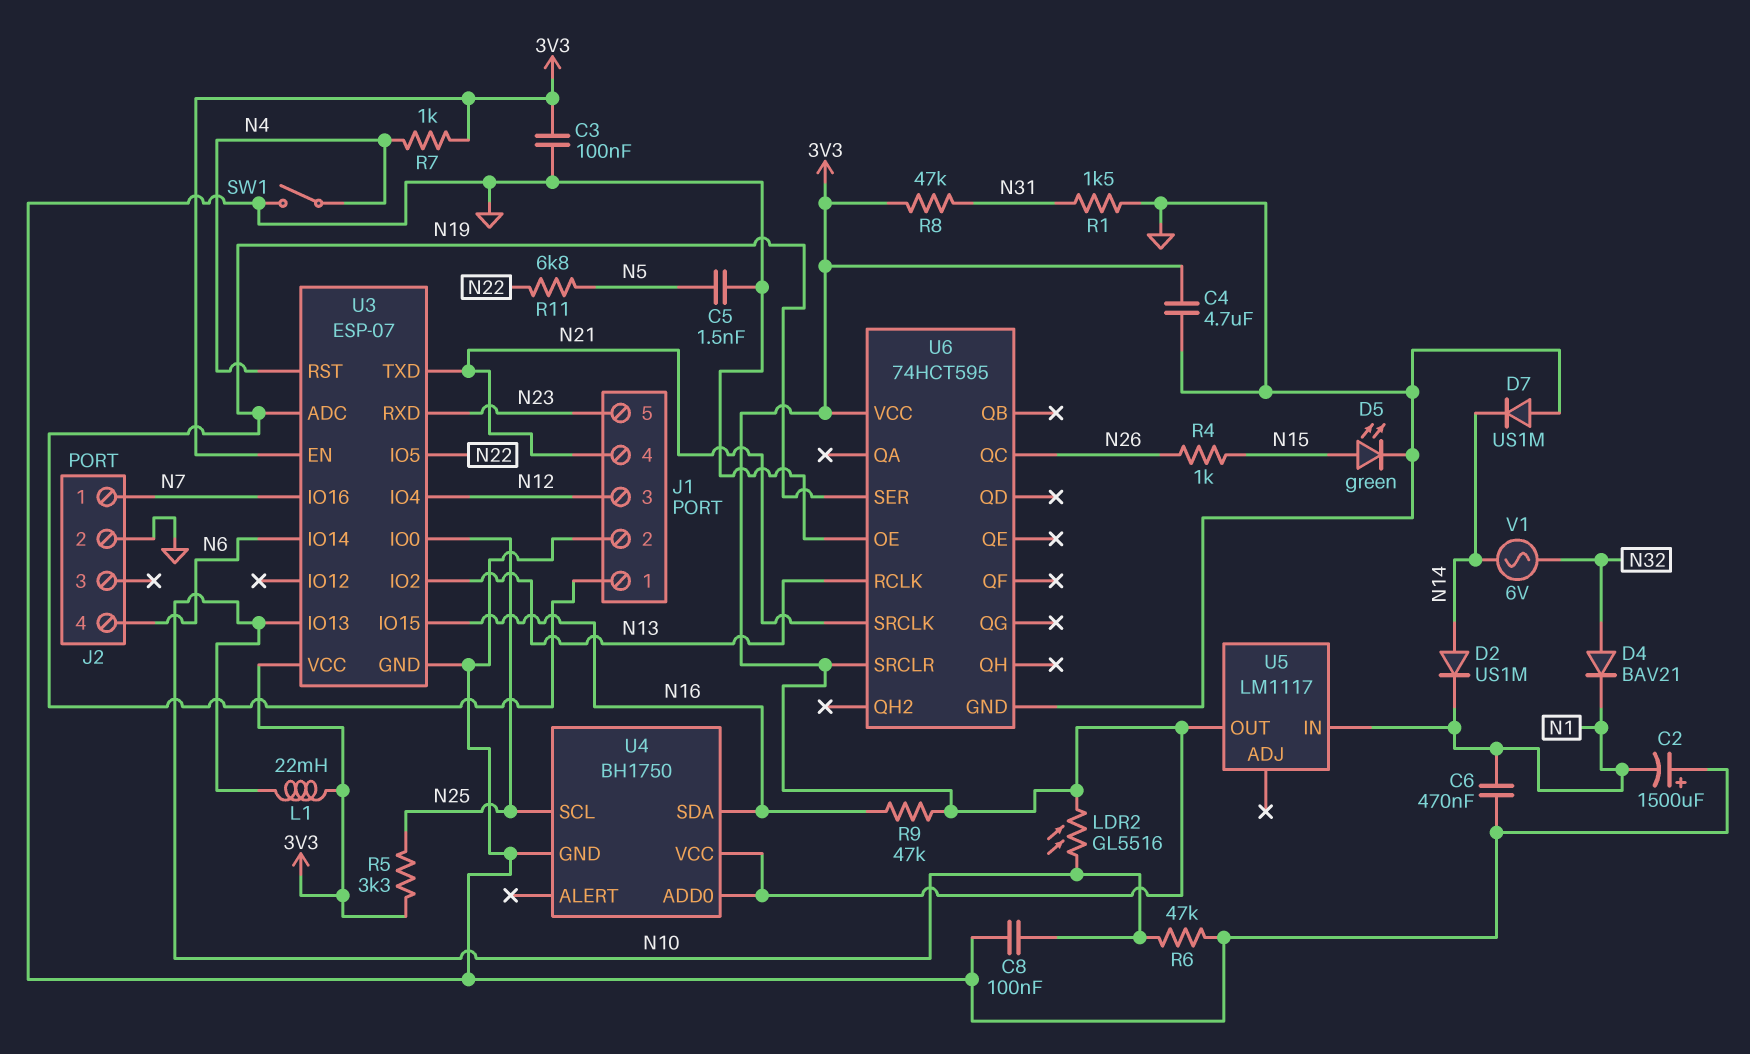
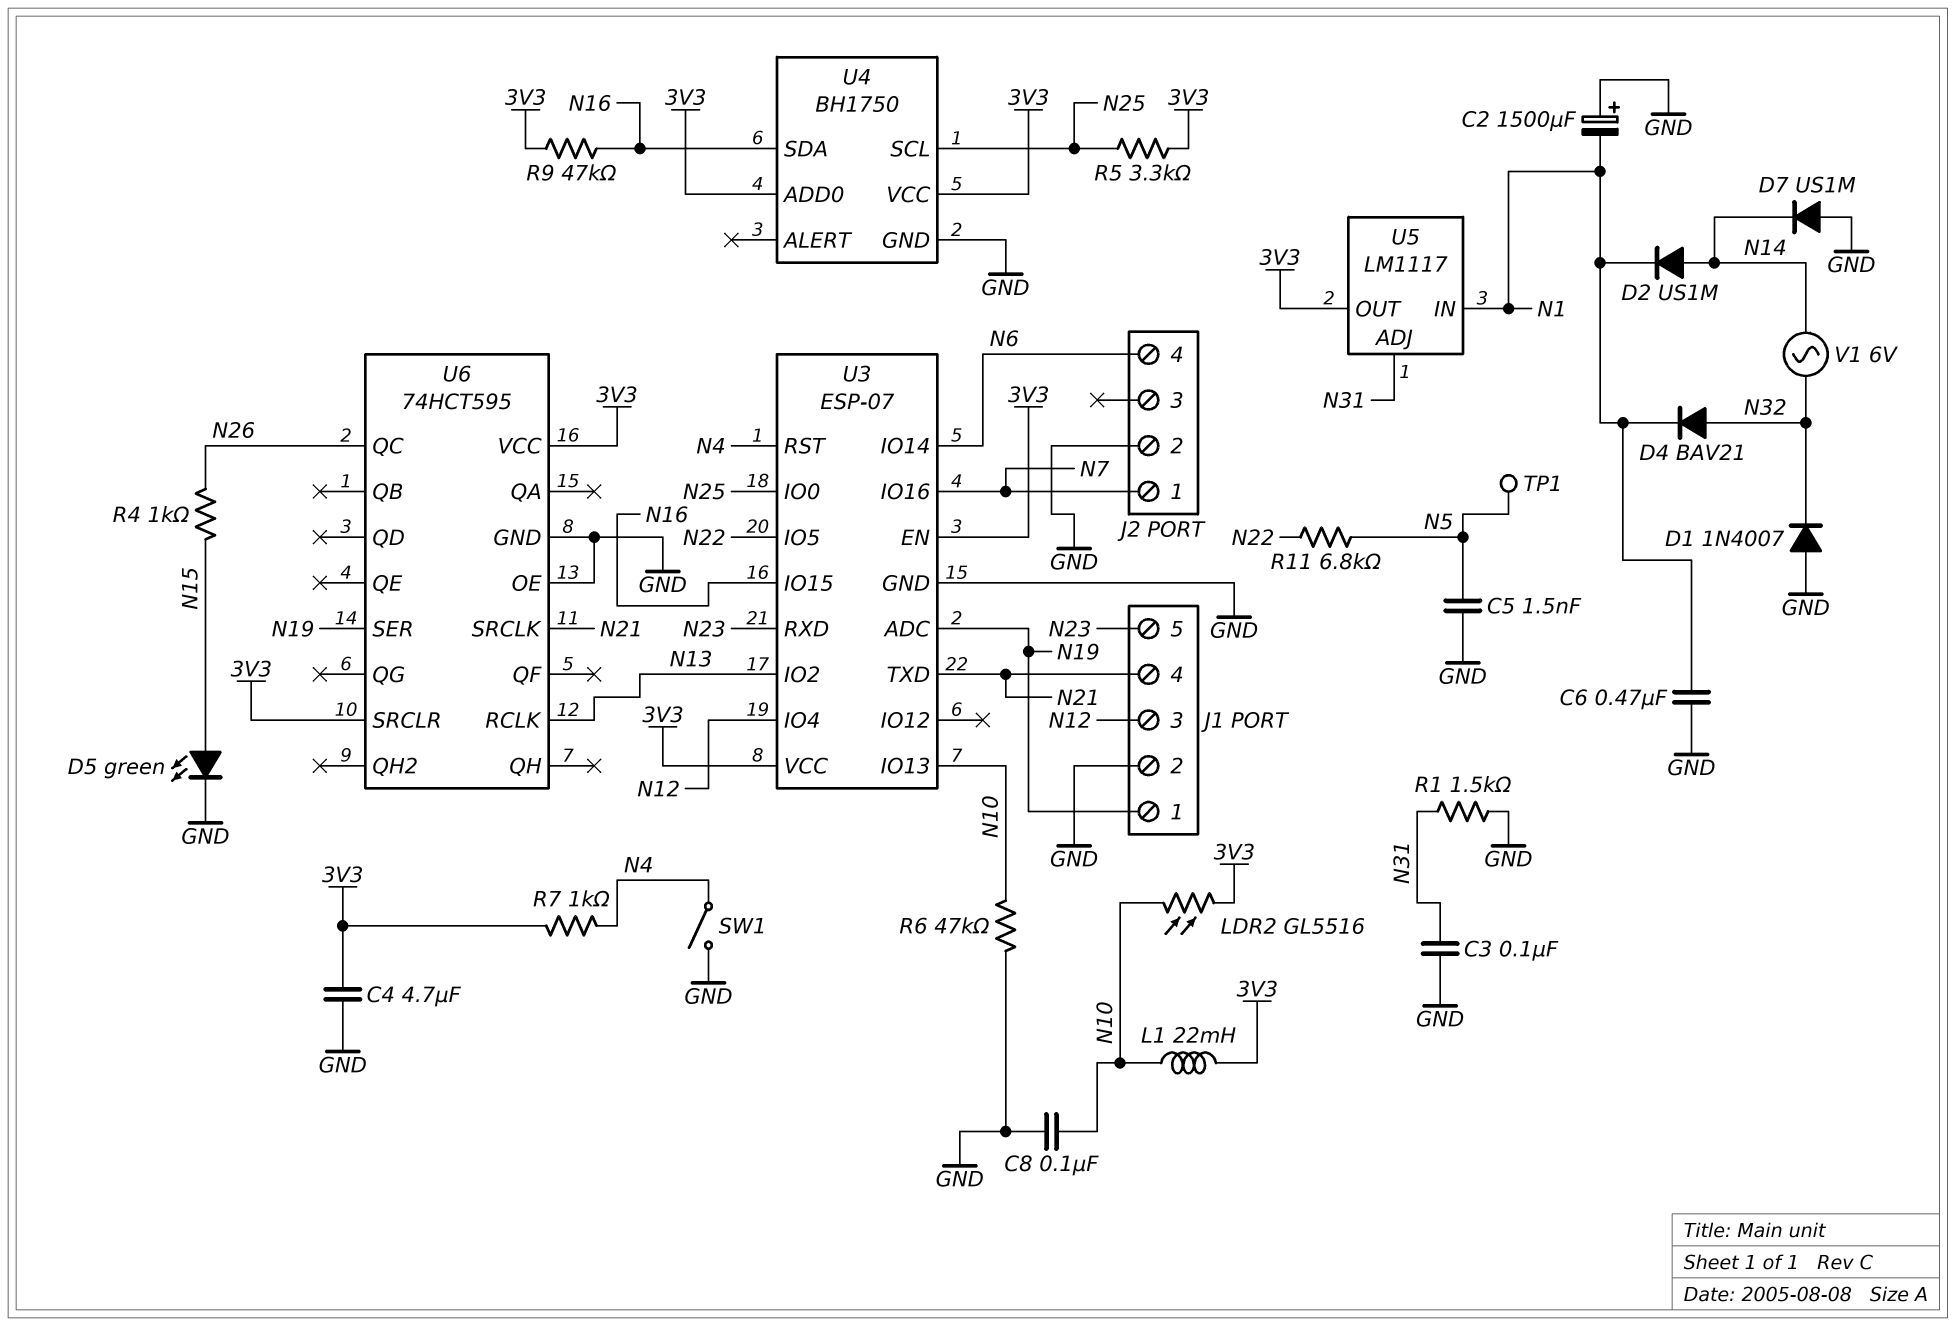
C3: 100nF (3V3, GND) -> 100nF (GND, N31)
D1: none -> diode 1N4007 (A GND, K N32)
R8: 47k (3V3, N31) -> none
TP1: none -> test point (N5)
U5 pin ADJ: none -> N31

